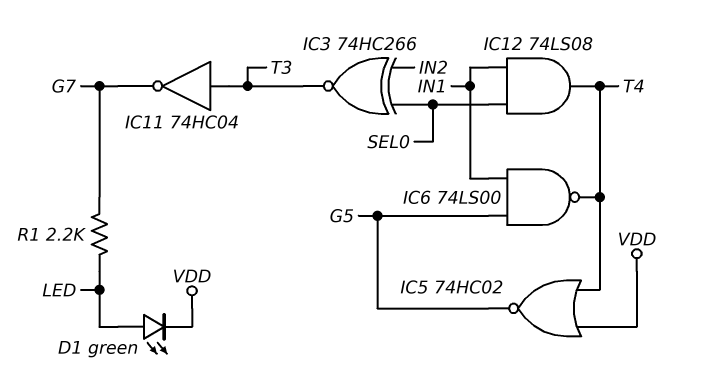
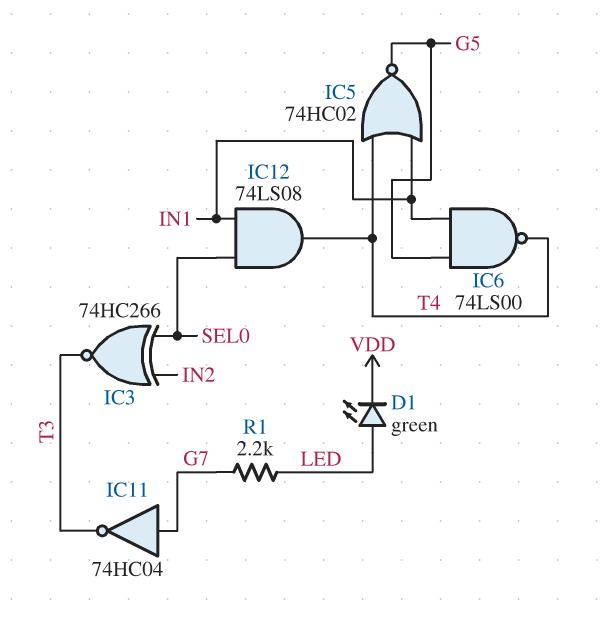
IC5: NOR 74HC02 (in T4, in VDD, out G5) -> NOR 74HC02 (in IN1, in T4, out G5)
IC11: NOT 74HC04 (in T3, out G7) -> NOT 74HC04 (in G7, out T3)

